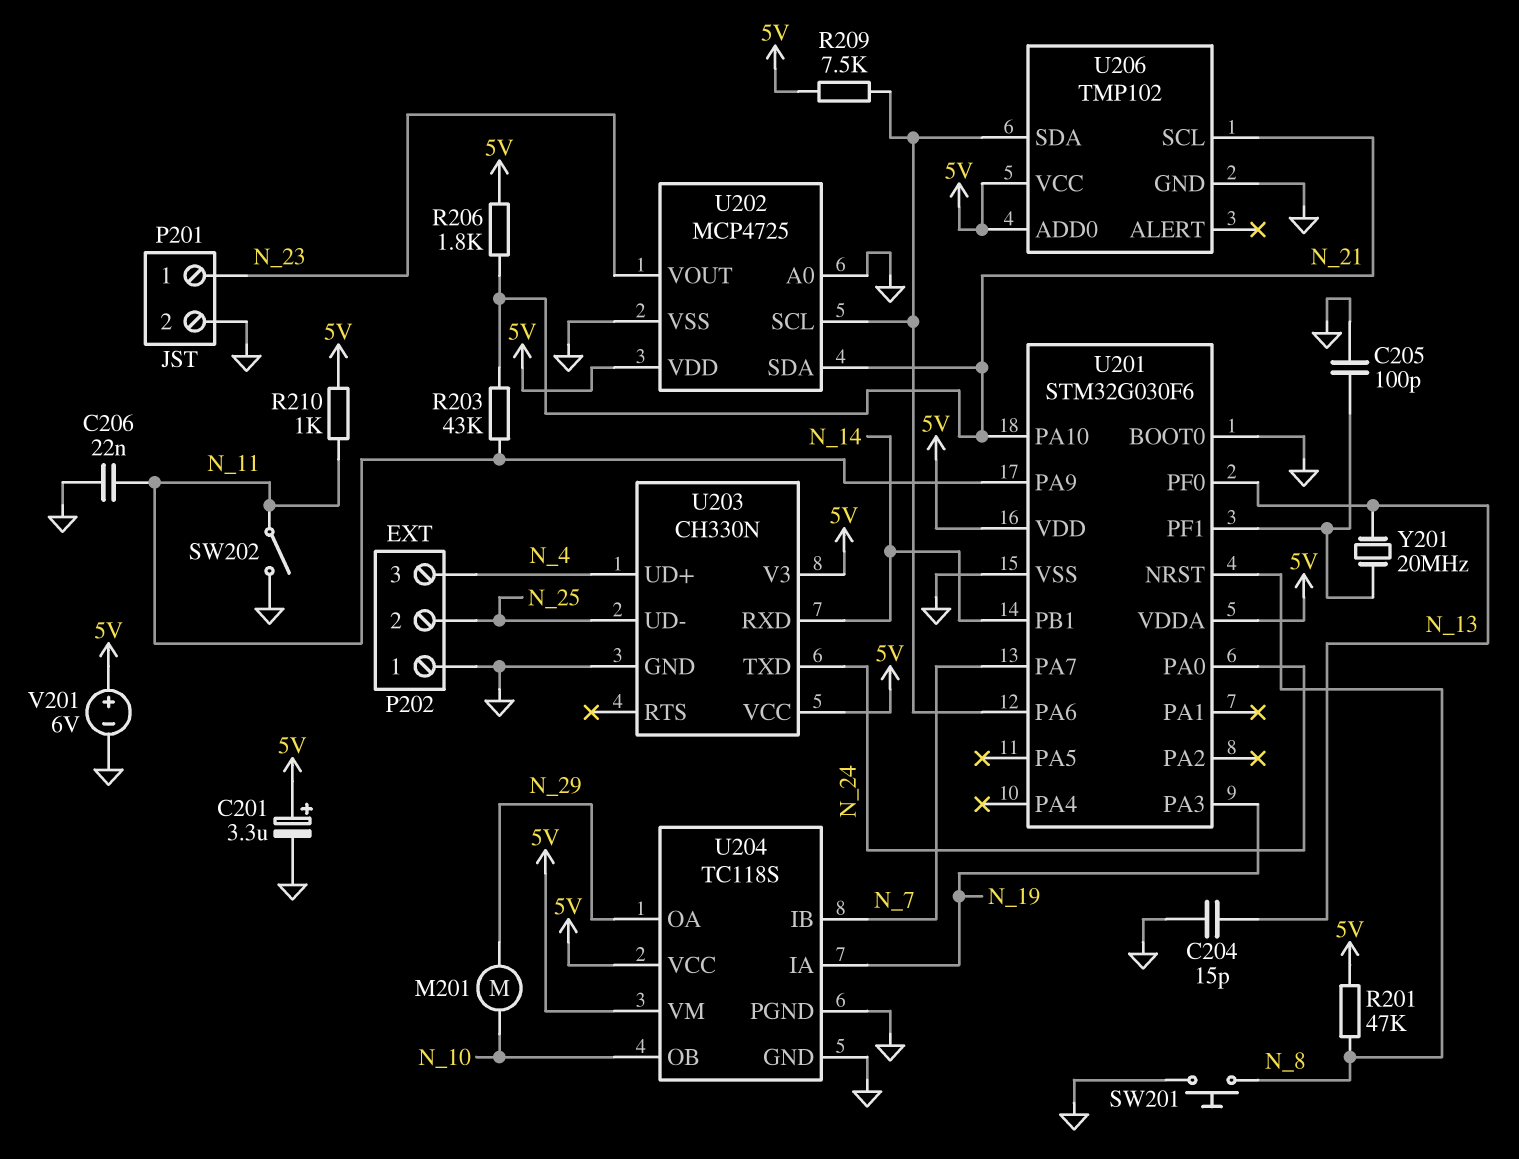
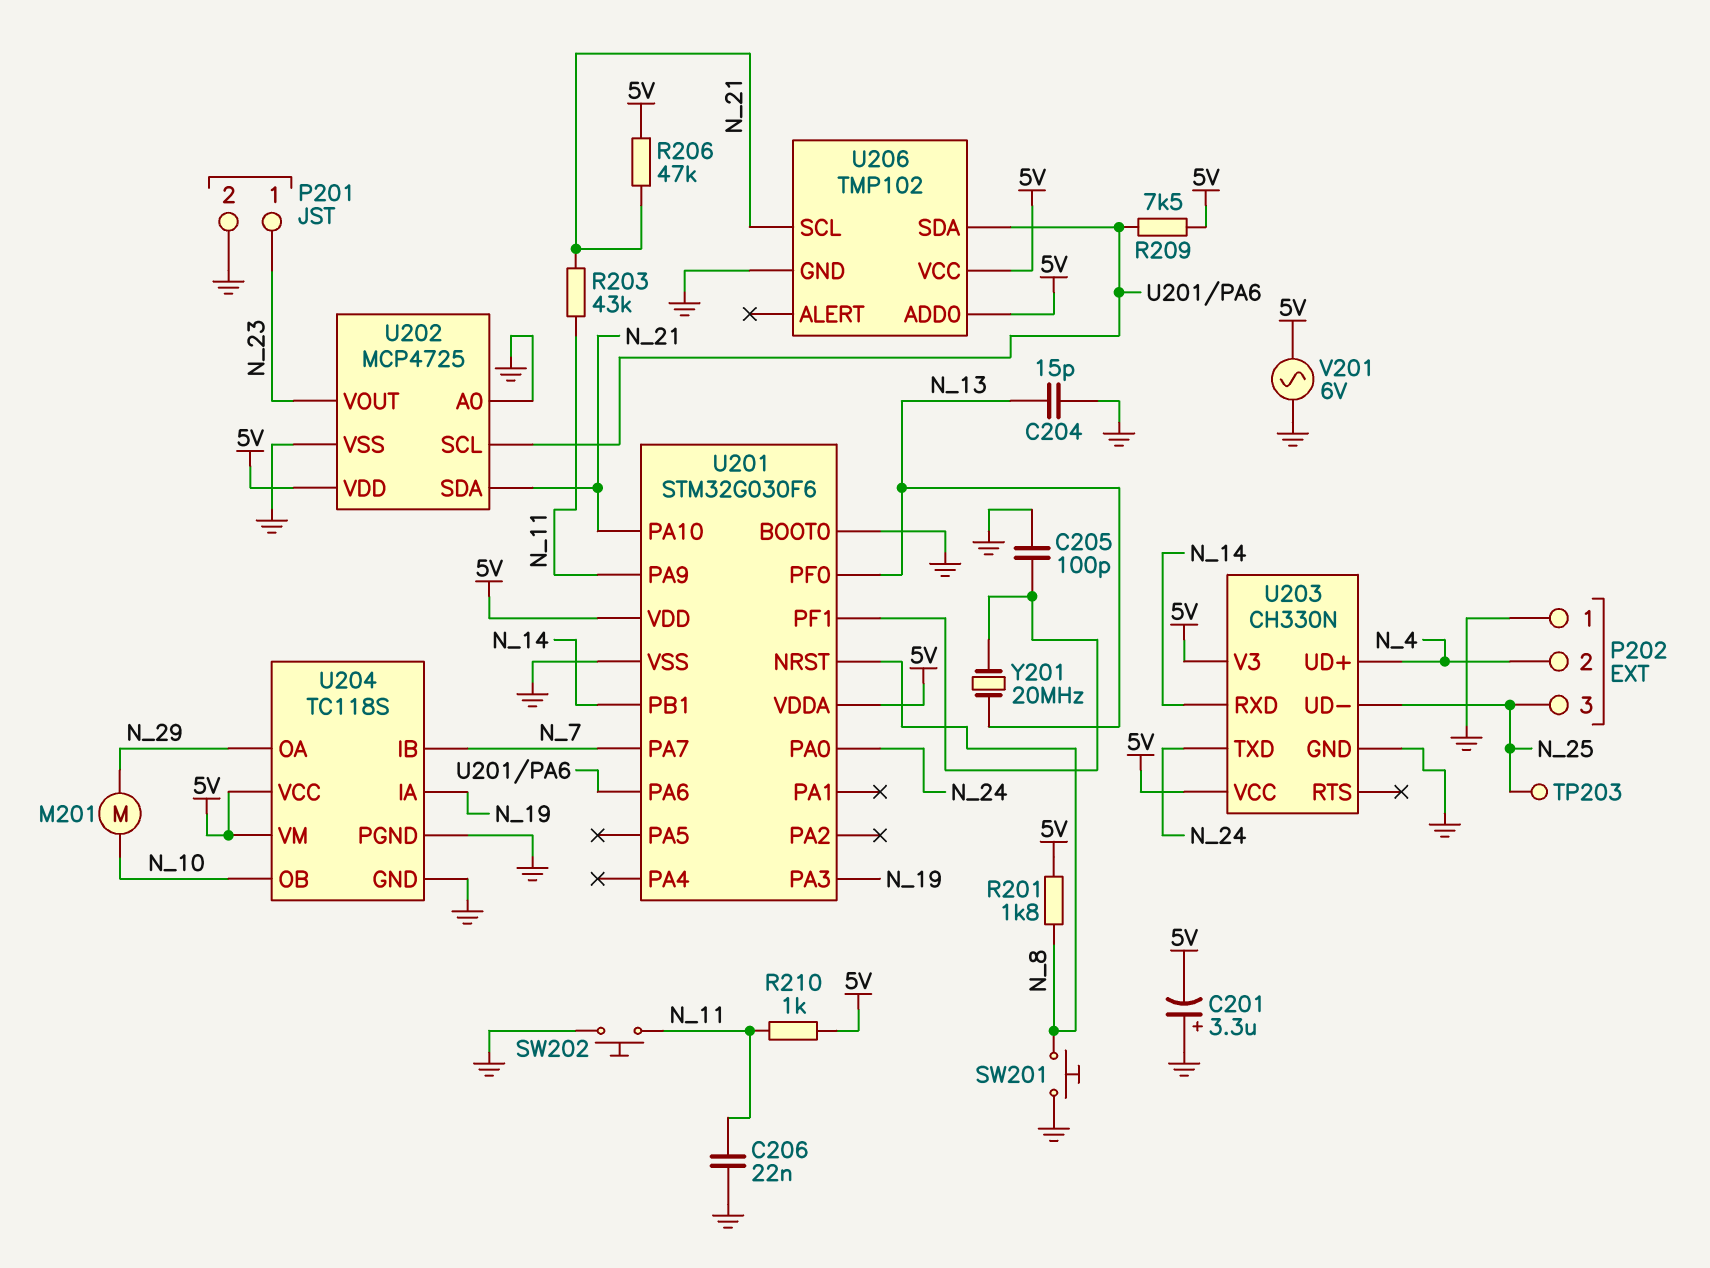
C201: 3.3uF (plus 5V, minus GND) -> 3.3uF (plus GND, minus 5V)
P202 pin 2: N_25 -> N_4
P202 pin 3: N_4 -> N_25
R201: 47k (5V, N_8) -> 1.8k (5V, N_8)
R206: 1.8k (5V, N_21) -> 47k (5V, N_21)
SW202: switch (GND, N_11) -> button (GND, N_11)
TP203: none -> test point (N_25)
V201: 6V (plus 5V, minus GND) -> AC 6V (5V, GND)

